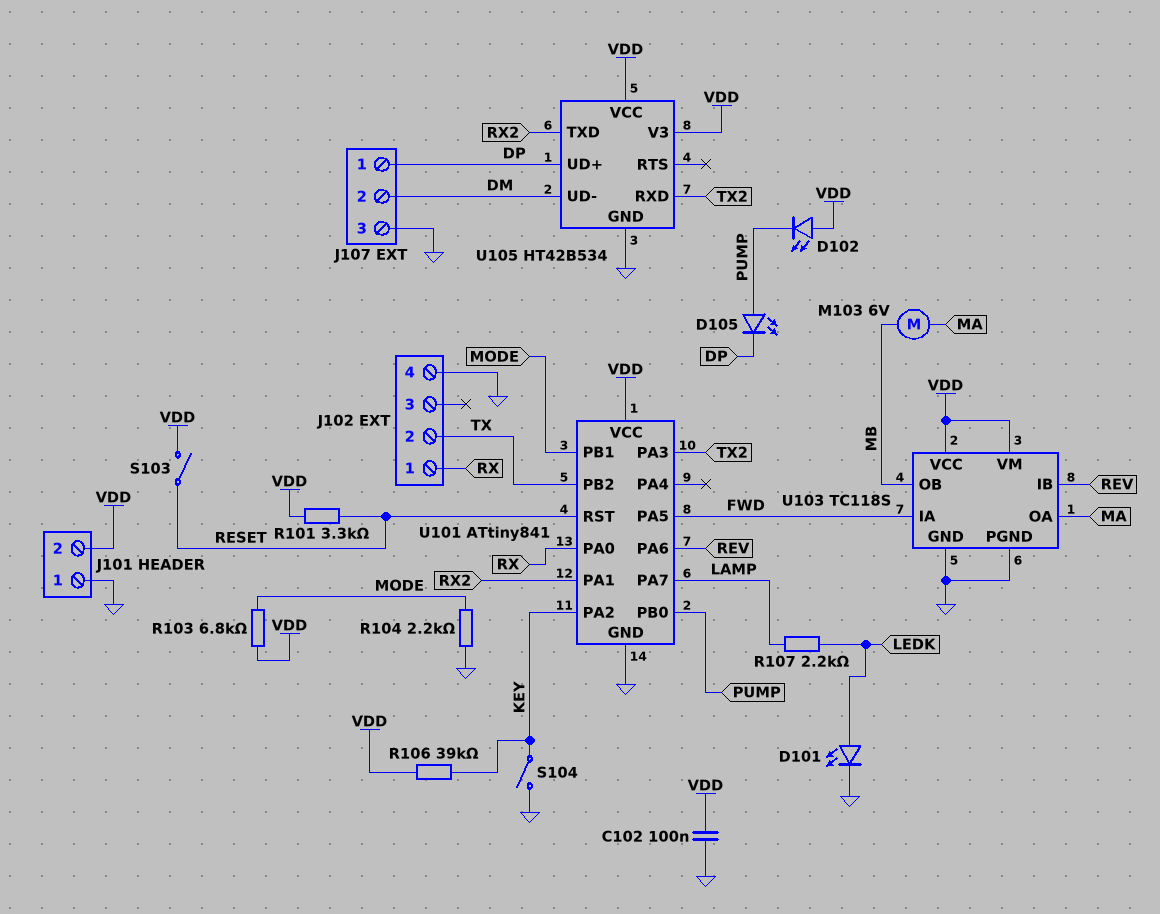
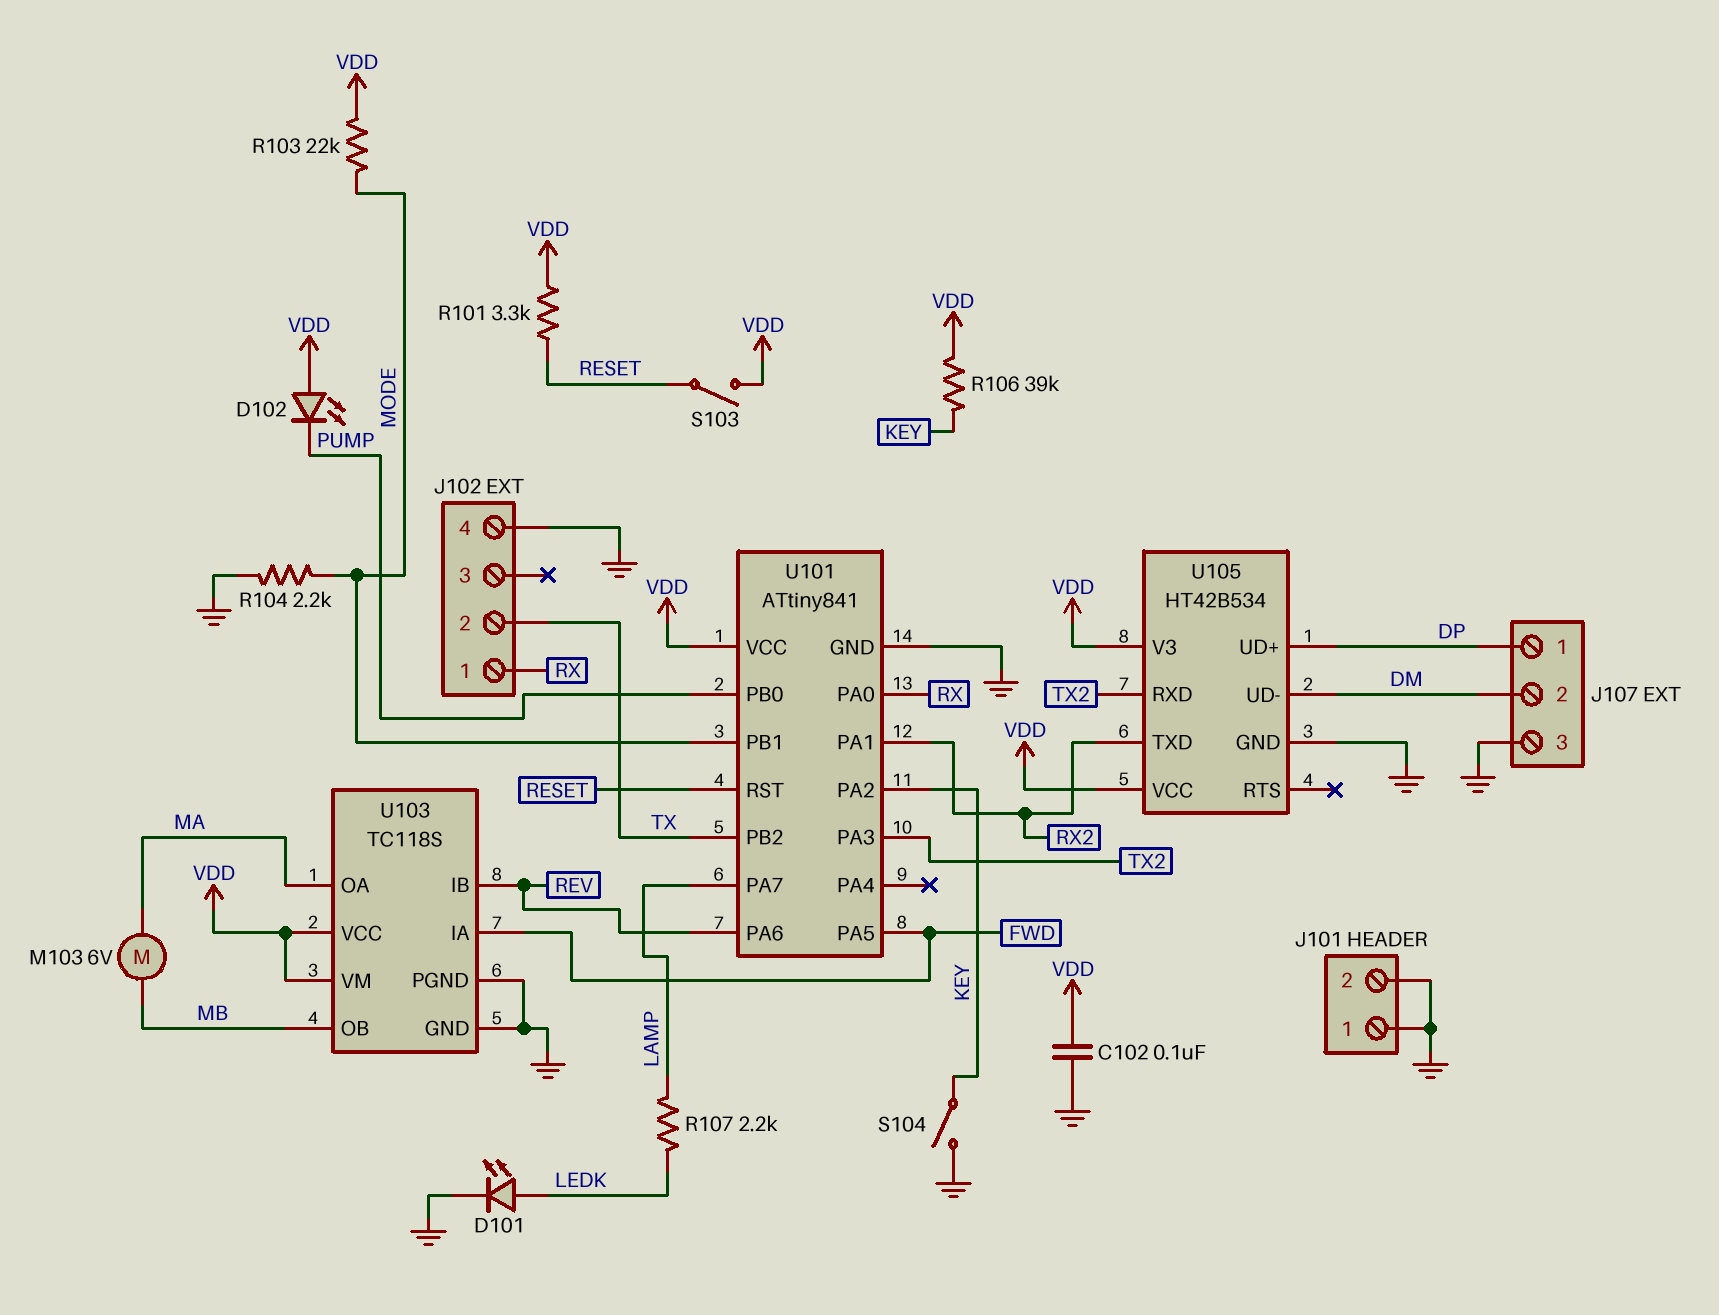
D105: LED (A PUMP, K DP) -> none
J101 pin 2: VDD -> GND
R103: 6.8k (MODE, VDD) -> 22k (MODE, VDD)

